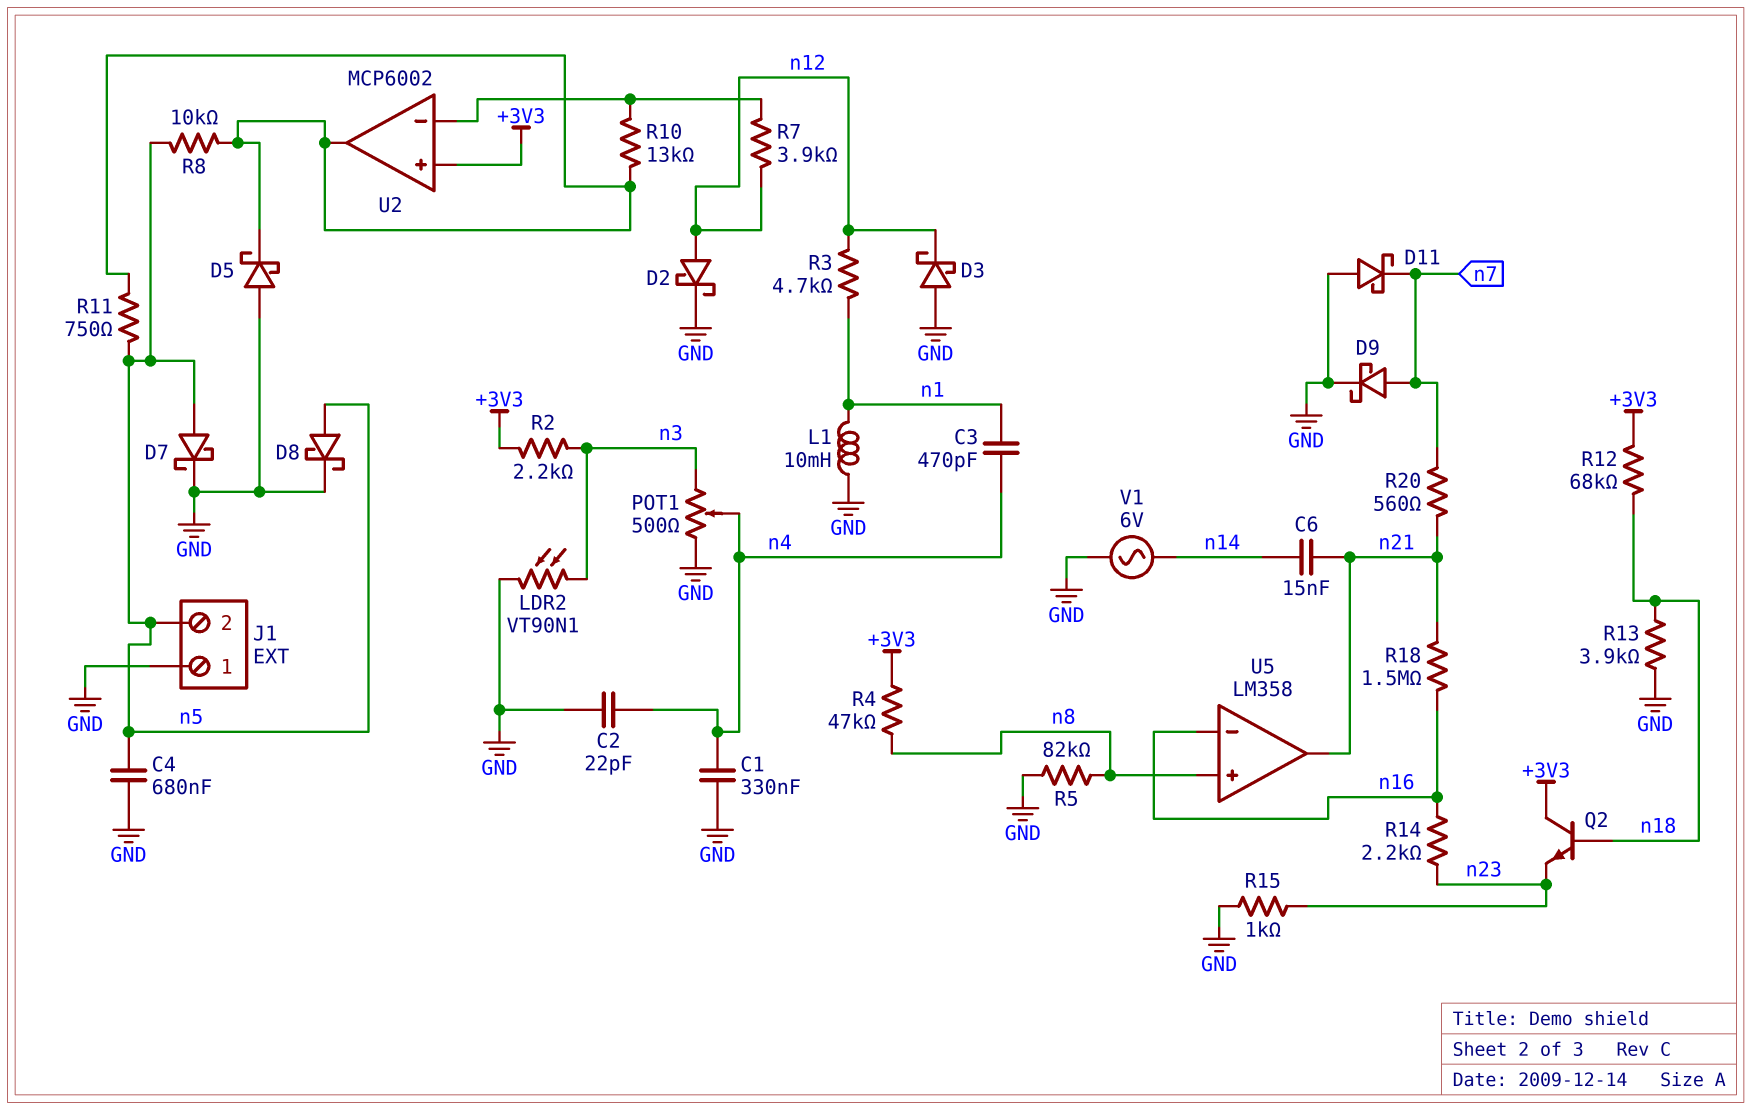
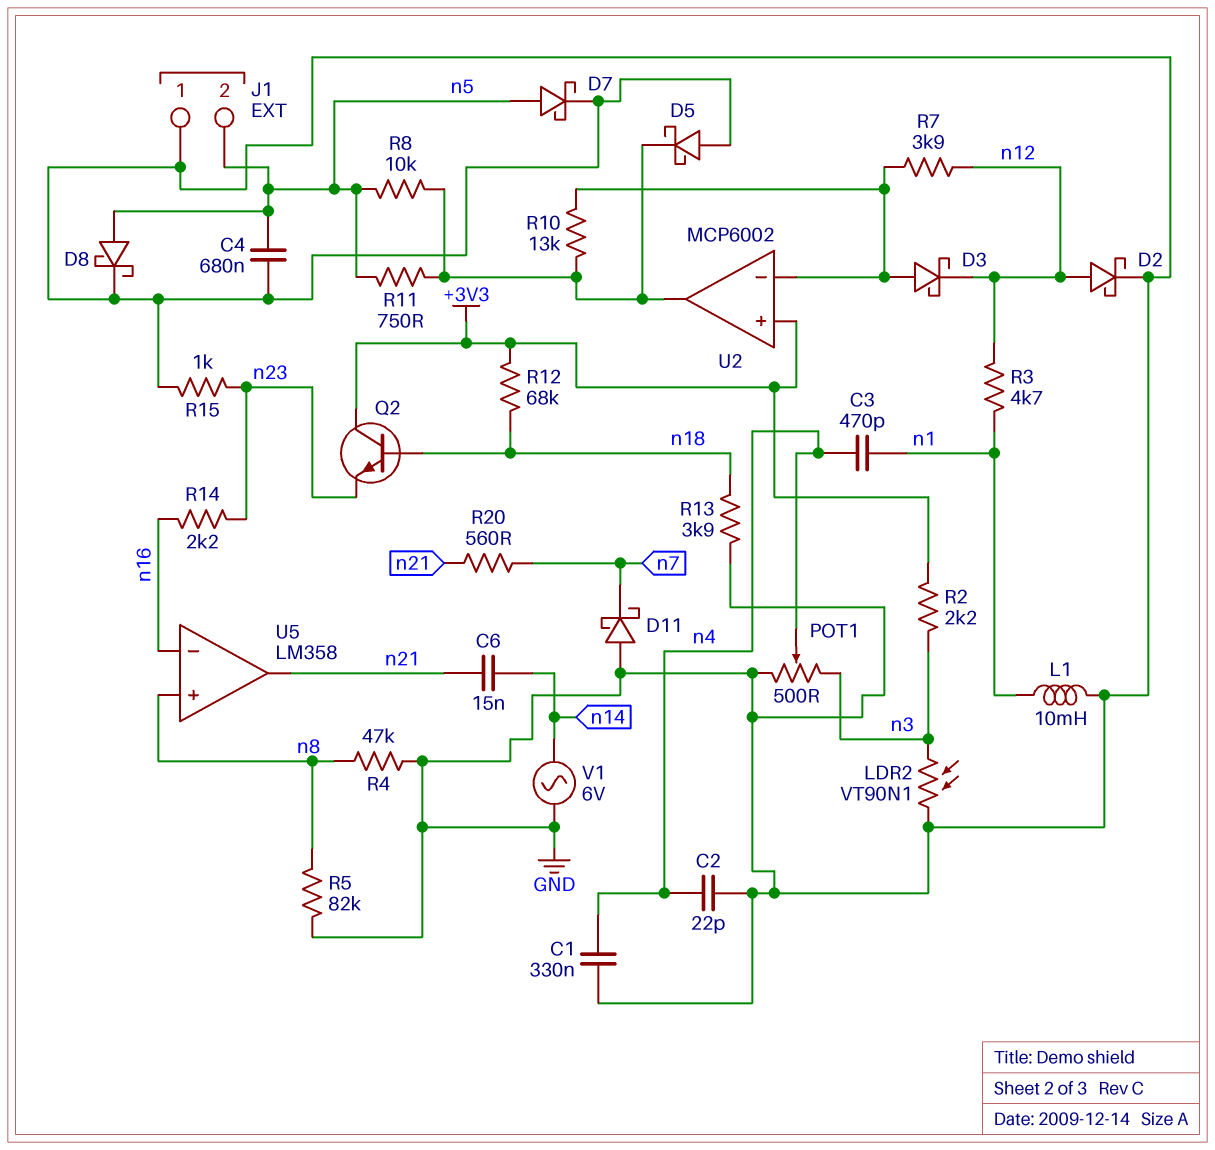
D3: schottky (A GND, K n12) -> schottky (A U2/in-, K n12)
D9: schottky (A n7, K GND) -> none
R4: 47k (+3V3, n8) -> 47k (GND, n8)
R18: 1.5M (n16, n21) -> none

